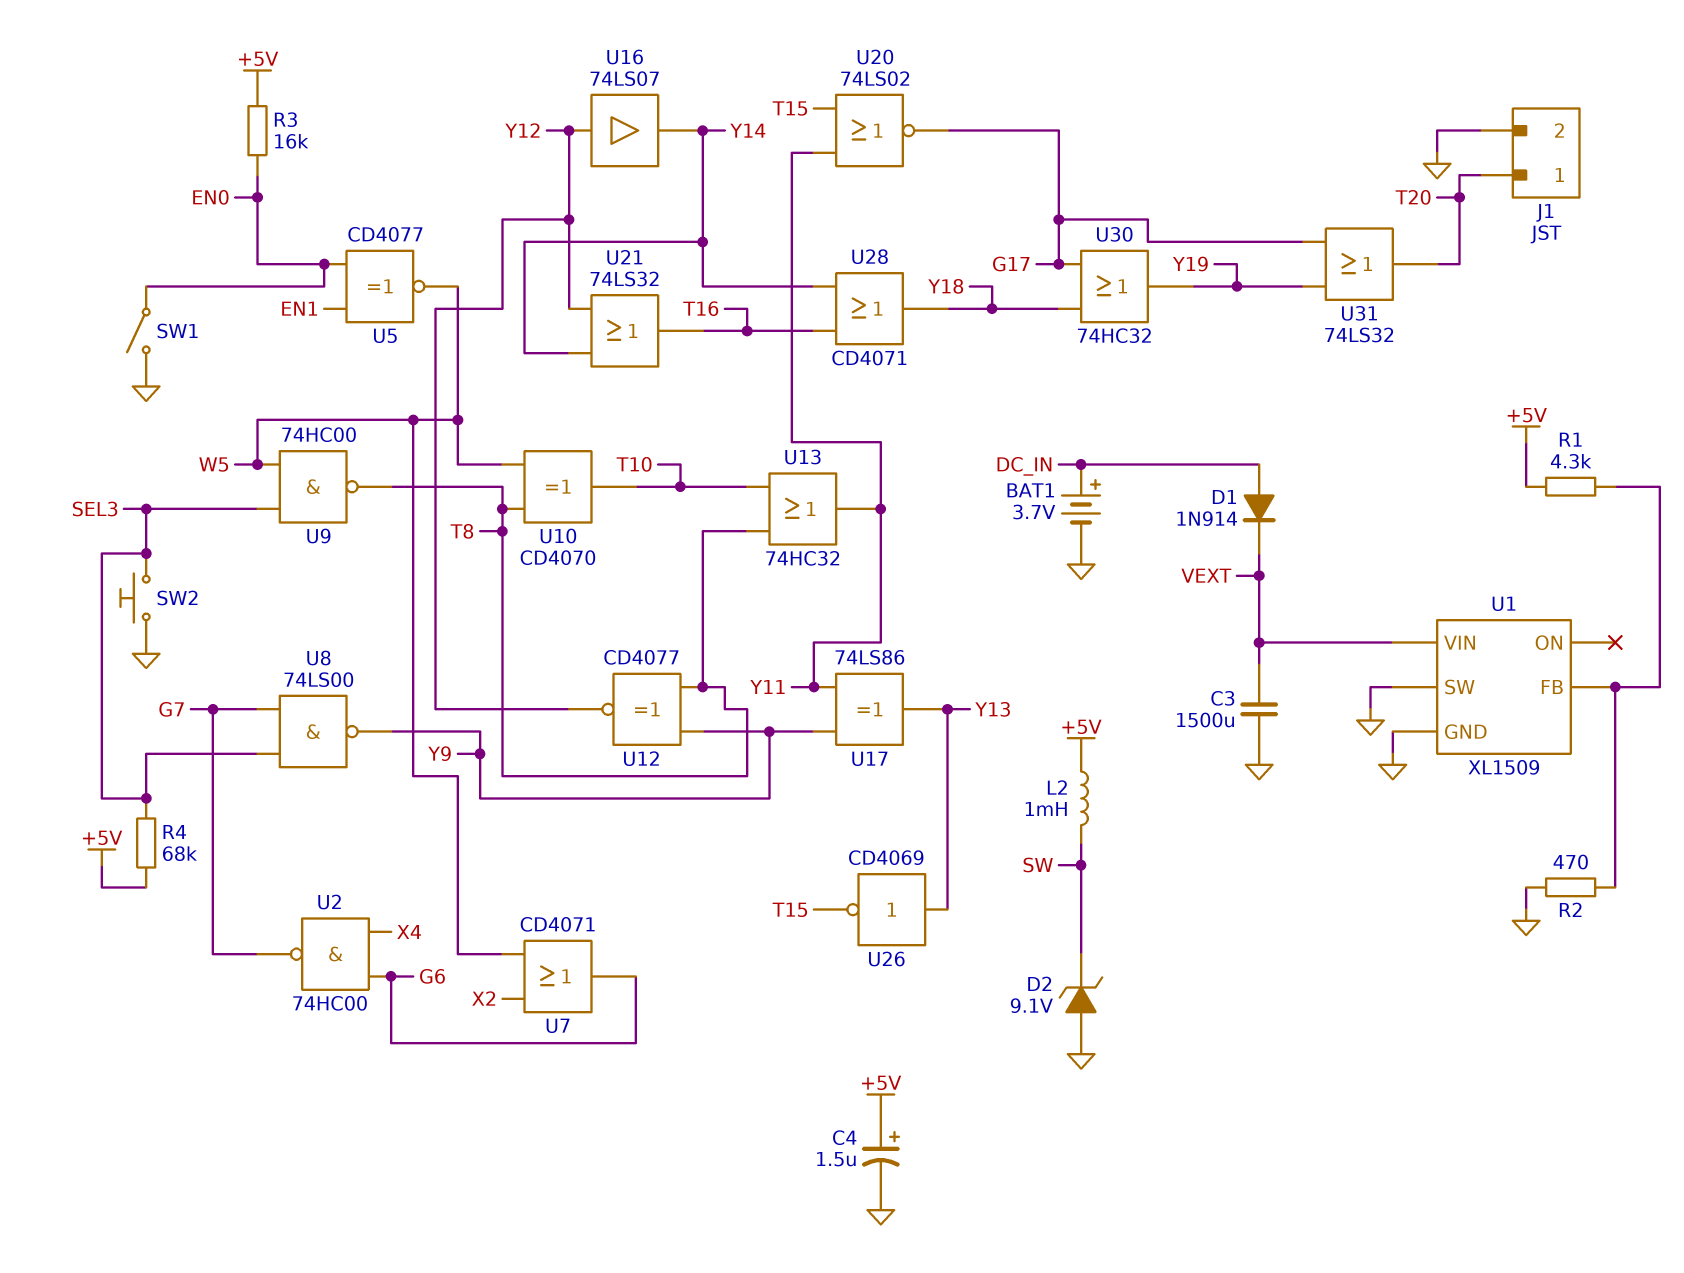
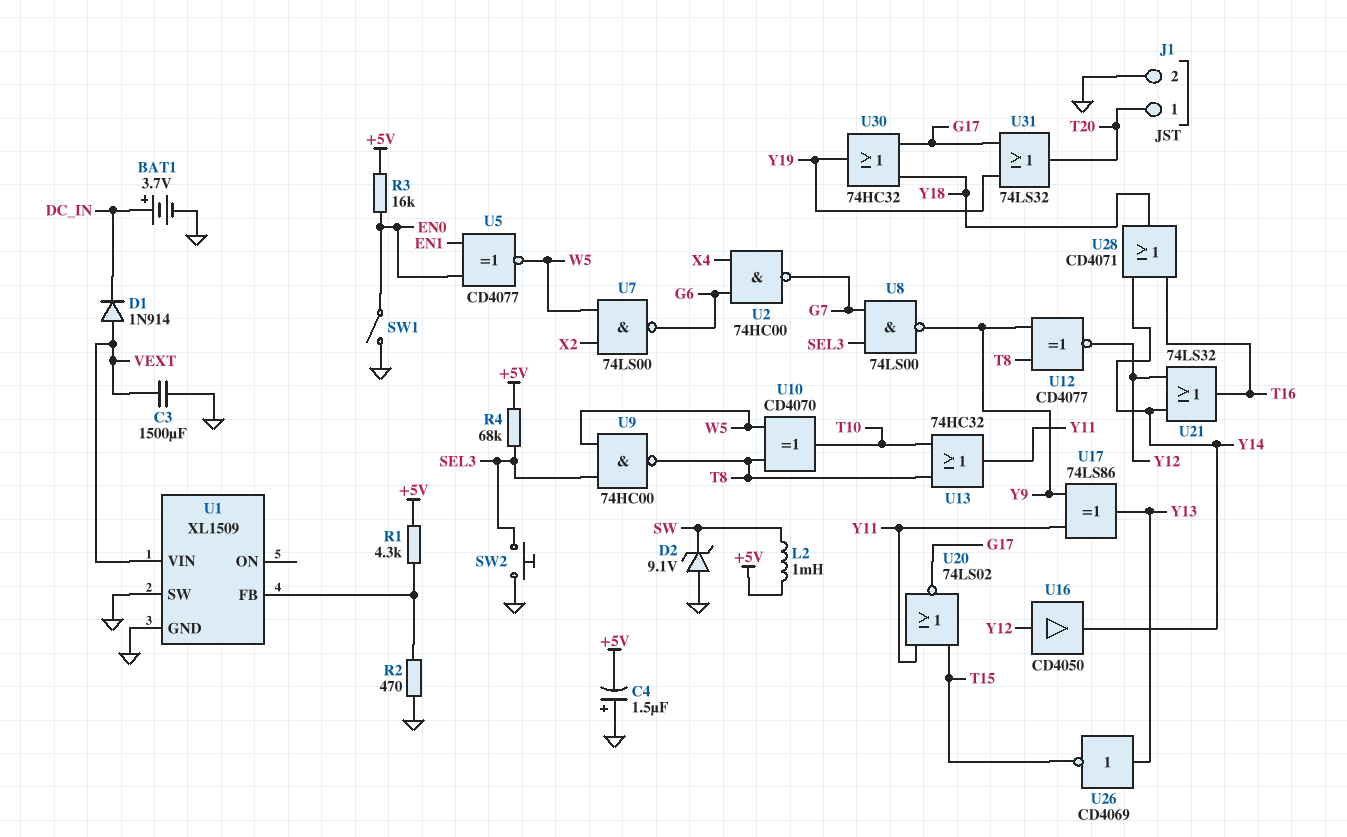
C4: 1.5uF (plus +5V, minus GND) -> 1.5uF (plus GND, minus +5V)
D1: diode 1N914 (A DC_IN, K VEXT) -> diode 1N914 (A VEXT, K DC_IN)
U7: OR CD4071 (in W5, in X2, out G6) -> NAND 74LS00 (in W5, in X2, out G6)
U16: buffer 74LS07 (in Y12, out Y14) -> buffer CD4050 (in Y12, out Y14)

